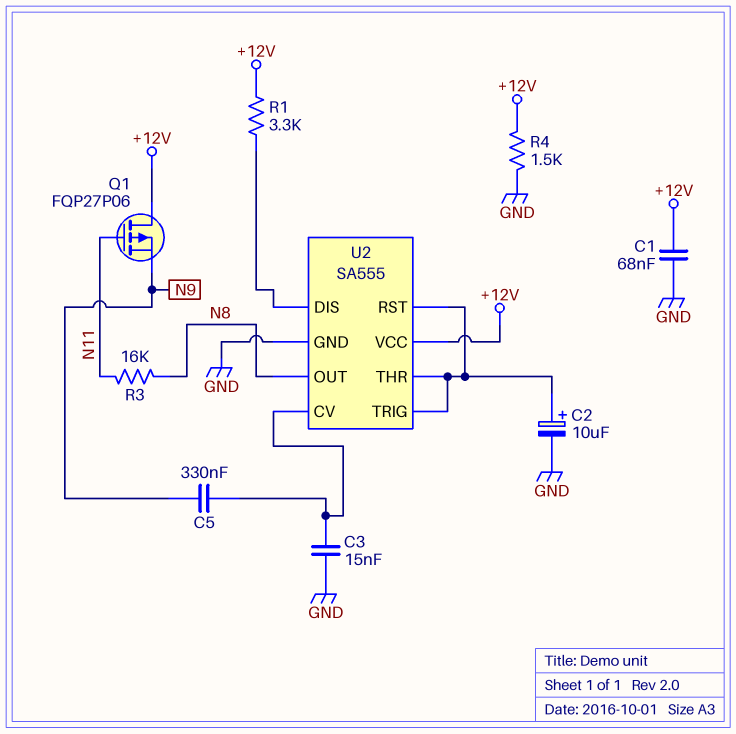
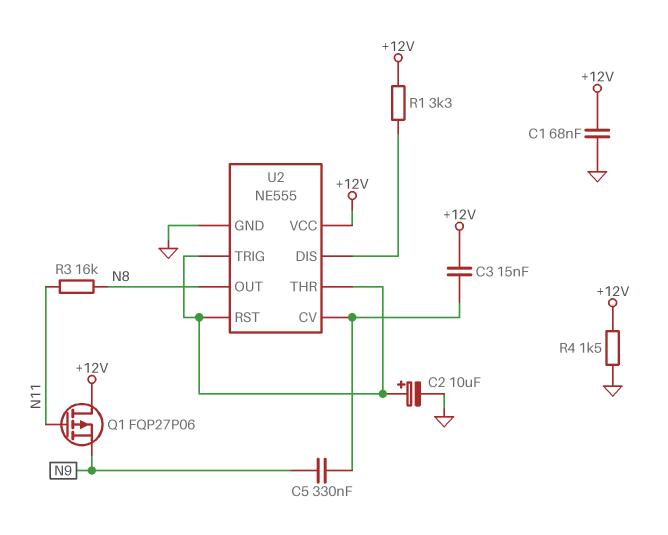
C3: 15nF (GND, U2/CV) -> 15nF (+12V, U2/CV)
U2: SA555 -> NE555

